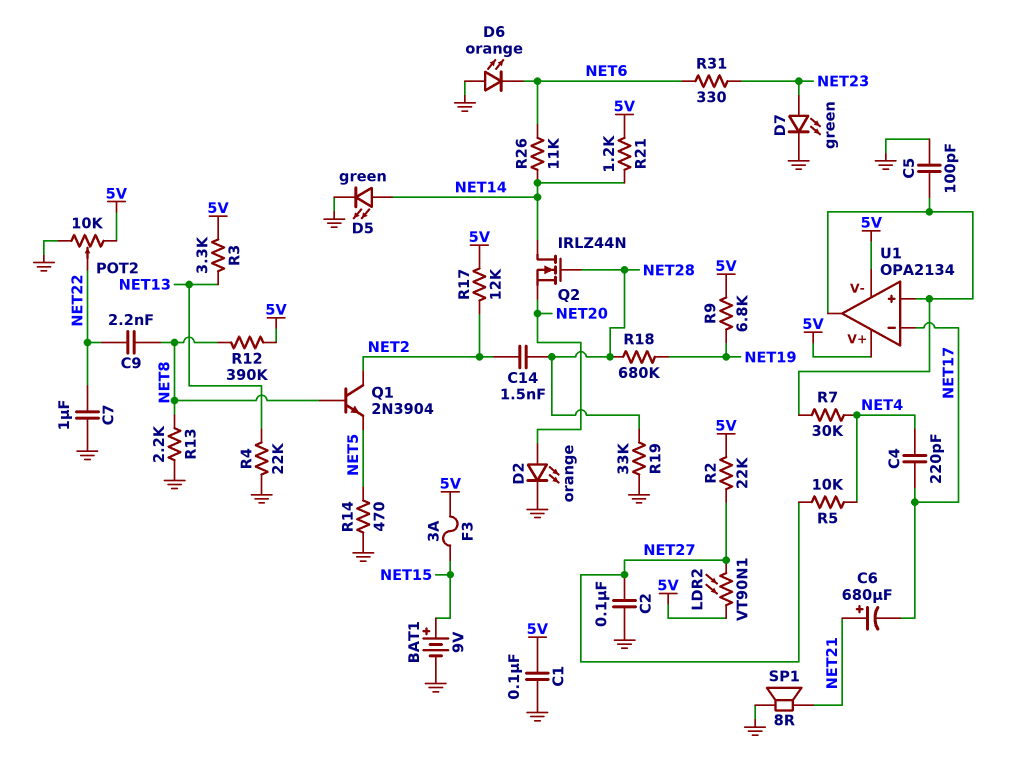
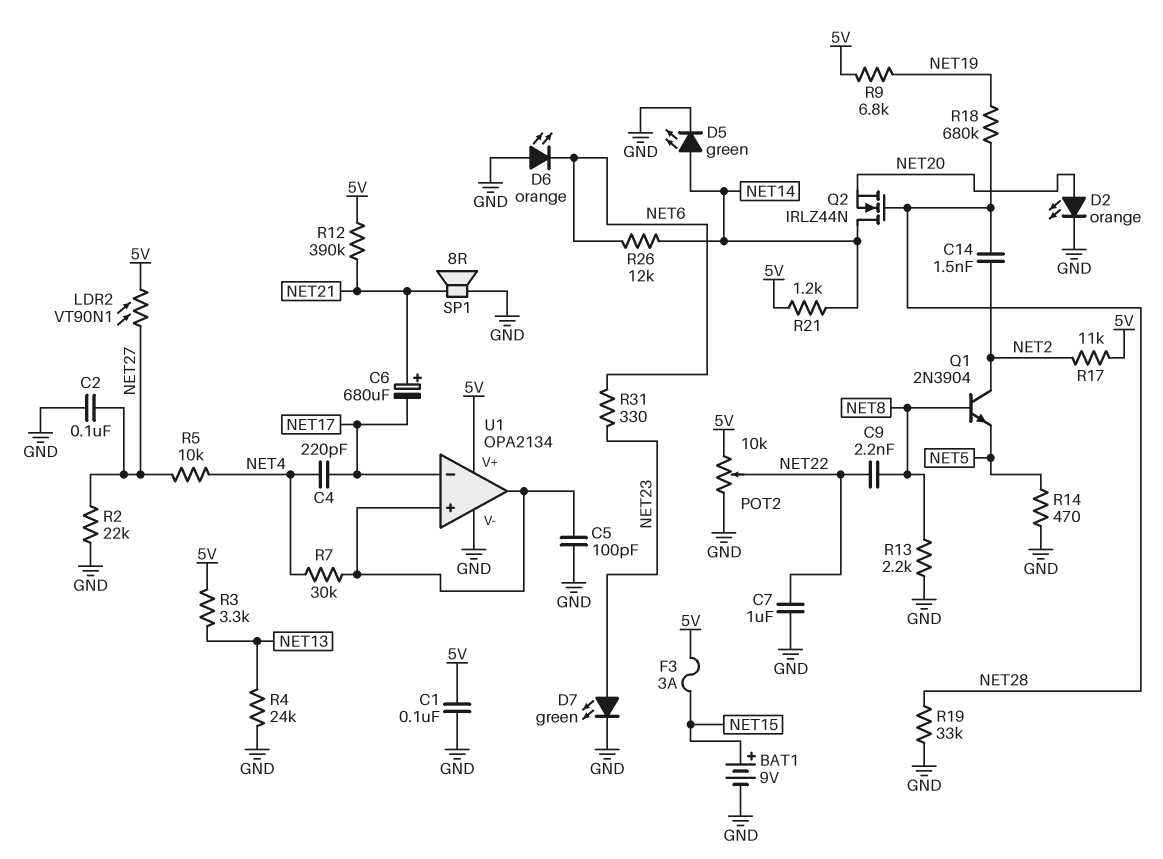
R2: 22k (5V, NET27) -> 22k (GND, NET27)
R4: 22k (GND, NET13) -> 24k (GND, NET13)
R12: 390k (5V, NET8) -> 390k (5V, NET21)
R17: 12k (5V, NET2) -> 11k (5V, NET2)
R26: 11k (NET6, NET14) -> 12k (NET6, NET14)
U1 pin V-: 5V -> GND

